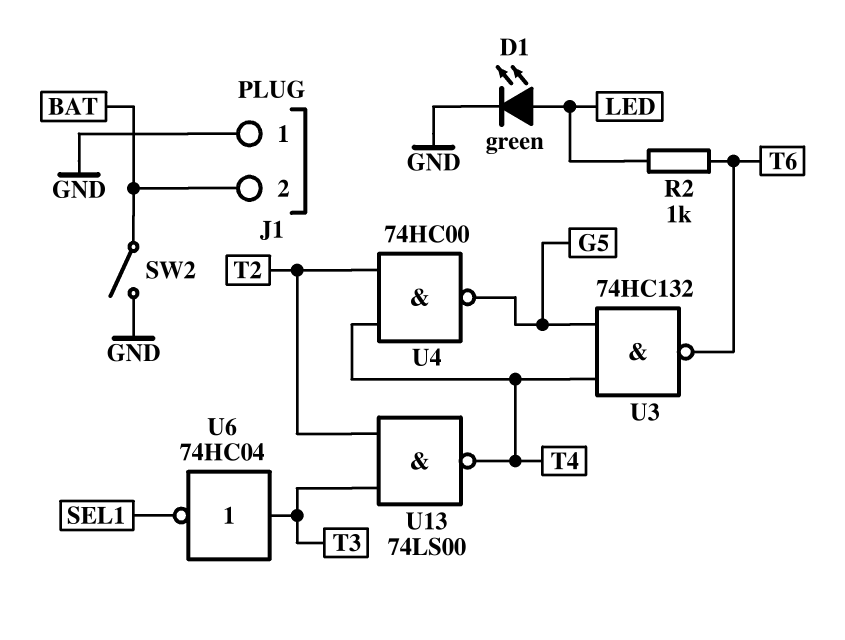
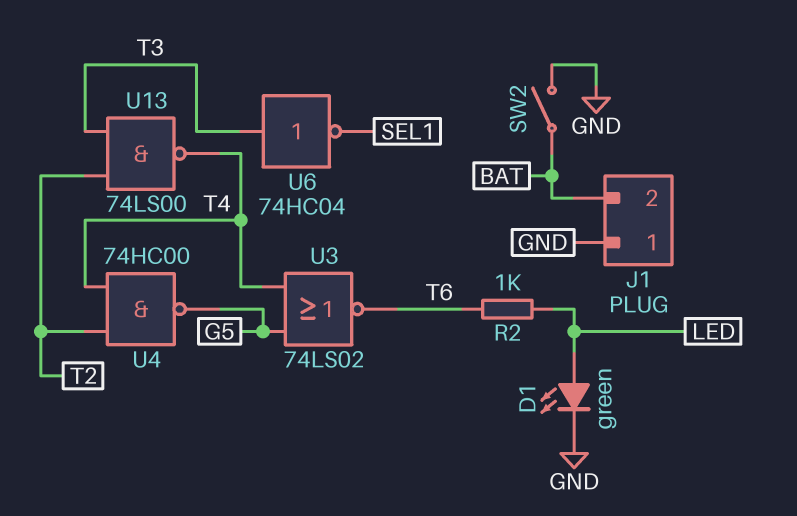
U3: NAND 74HC132 (in G5, in T4, out T6) -> NOR 74LS02 (in G5, in T4, out T6)

